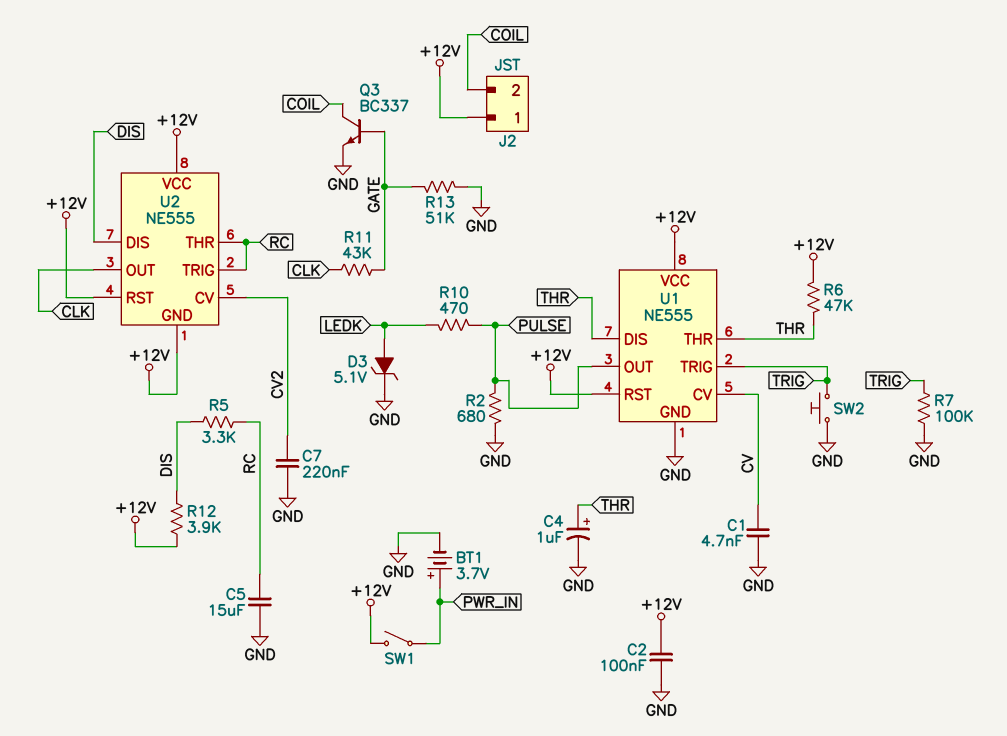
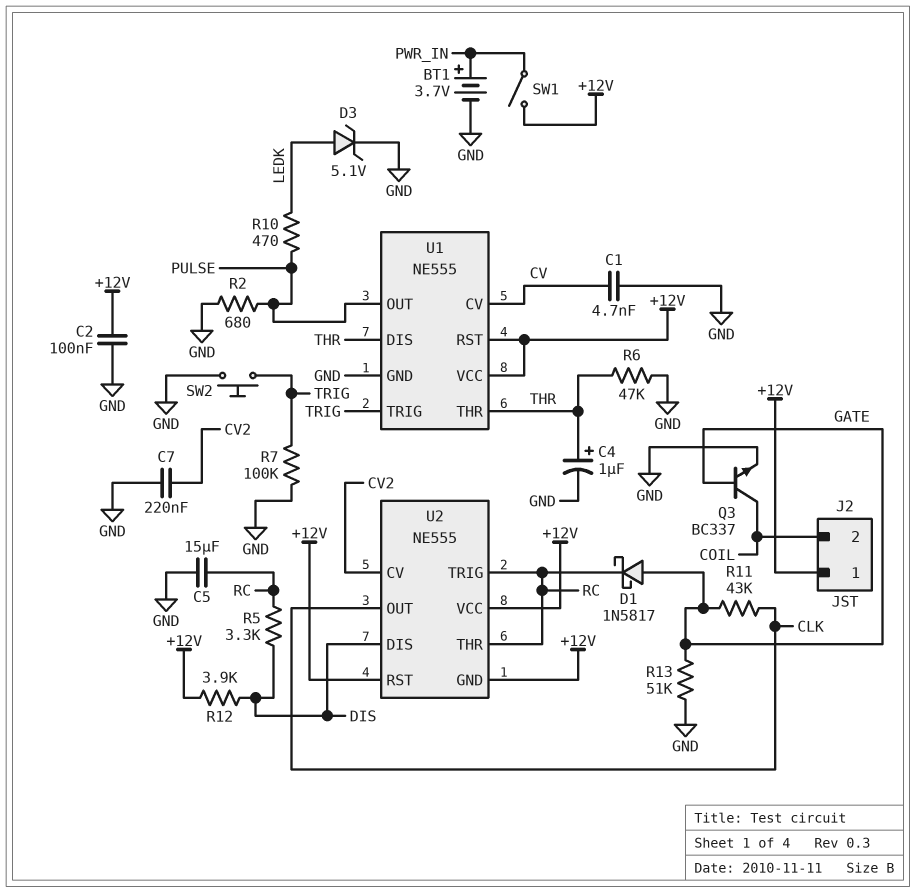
D1: none -> schottky 1N5817 (A GATE, K RC)
R6: 47k (+12V, THR) -> 47k (GND, THR)

